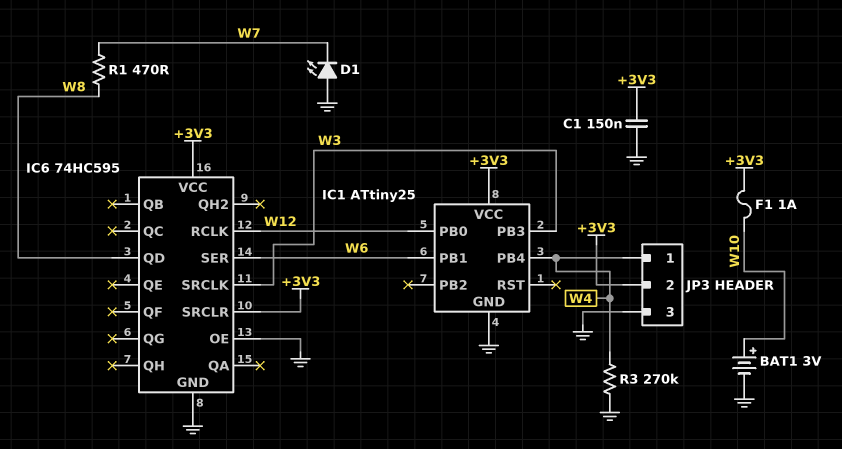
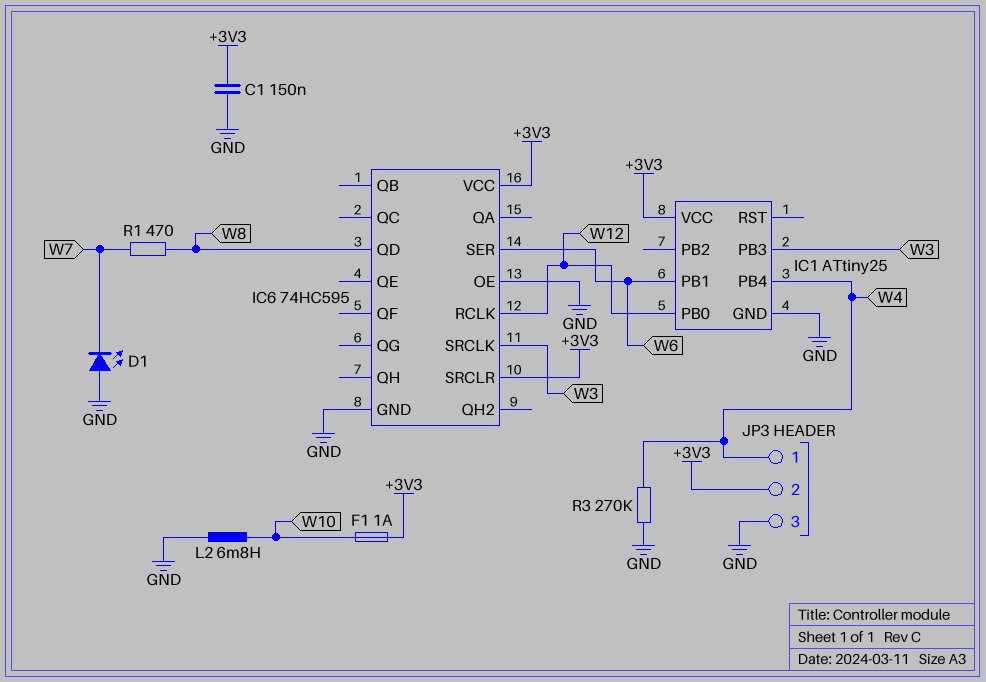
BAT1: 3V (plus W10, minus GND) -> none
L2: none -> 6.8mH (GND, W10)

